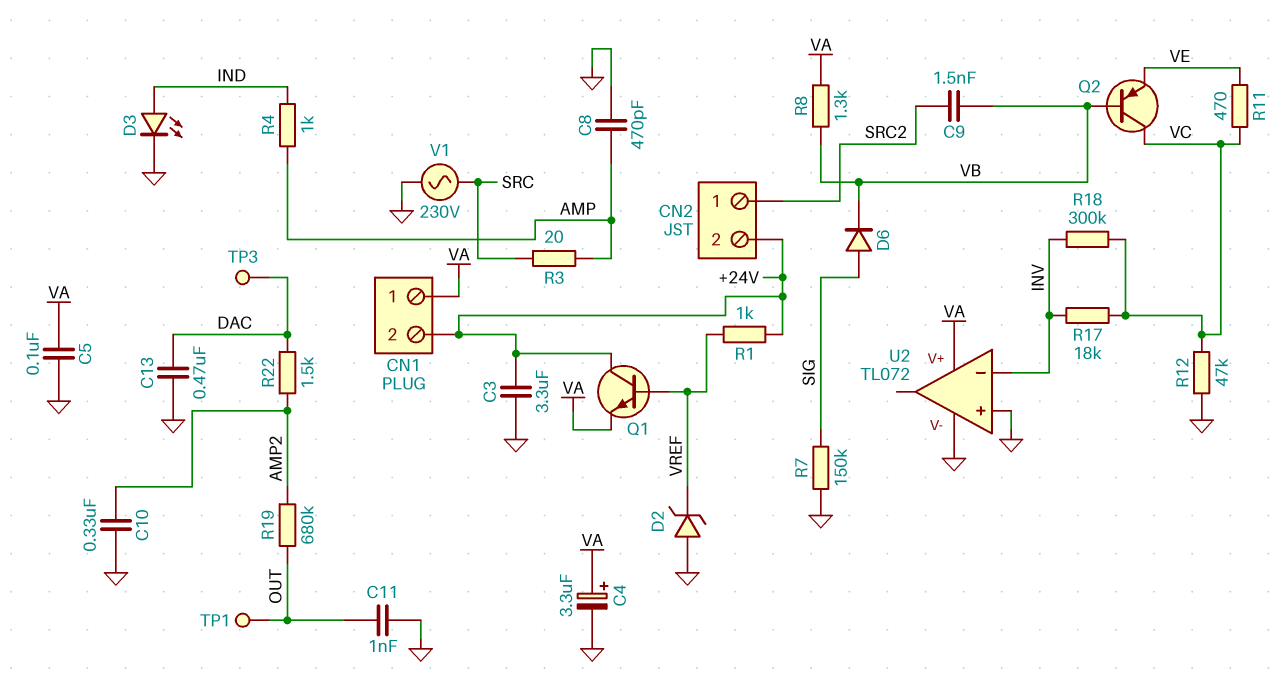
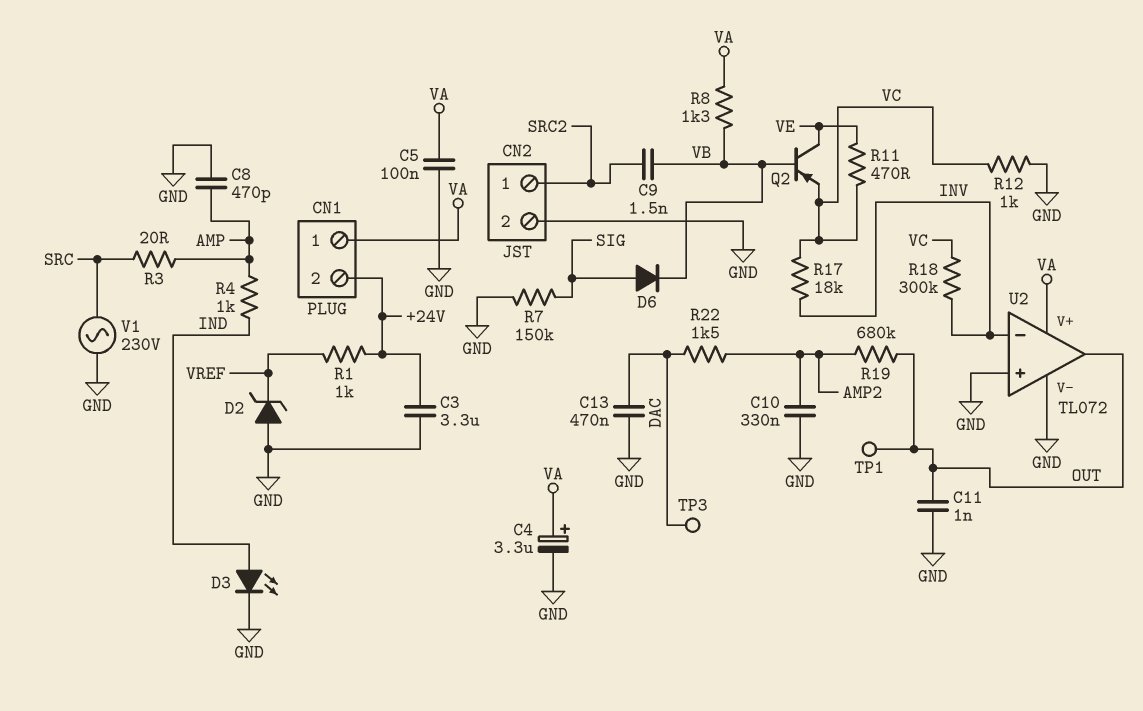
CN2 pin 2: +24V -> GND
Q1: NPN (B VREF, C +24V, E VA) -> none
Q2: PNP (B VB, C VC, E VE) -> PNP (B VB, C VE, E VC)
R12: 47k (GND, VC) -> 1k (GND, VC)
U2 pin out: none -> OUT

